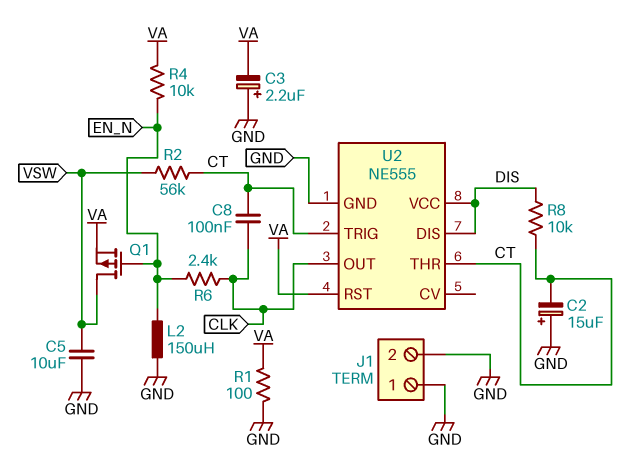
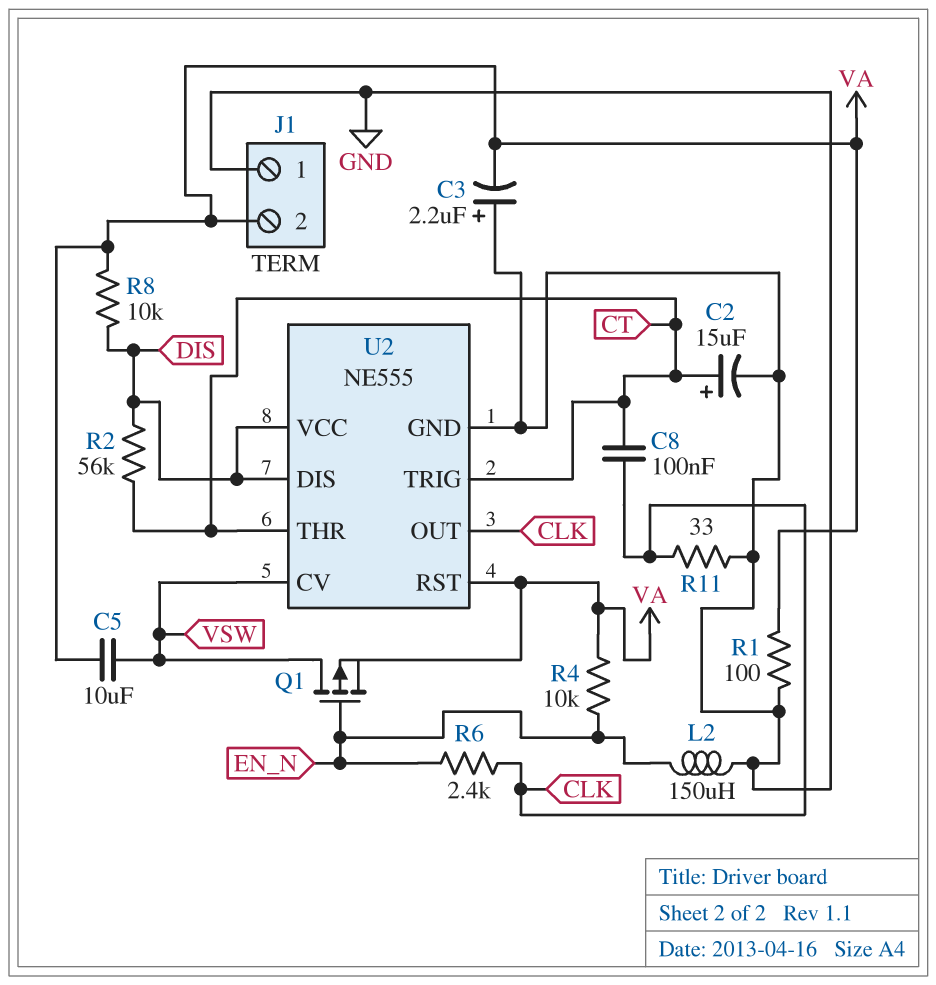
C2: 15uF (plus GND, minus CT) -> 15uF (plus CT, minus GND)
C5: 10uF (GND, VSW) -> 10uF (VA, VSW)
J1 pin 2: GND -> VA
R2: 56k (CT, VSW) -> 56k (CT, DIS)
R8: 10k (CT, DIS) -> 10k (DIS, VA)
R11: none -> 33 (CLK, GND)
U2 pin CV: none -> VSW

